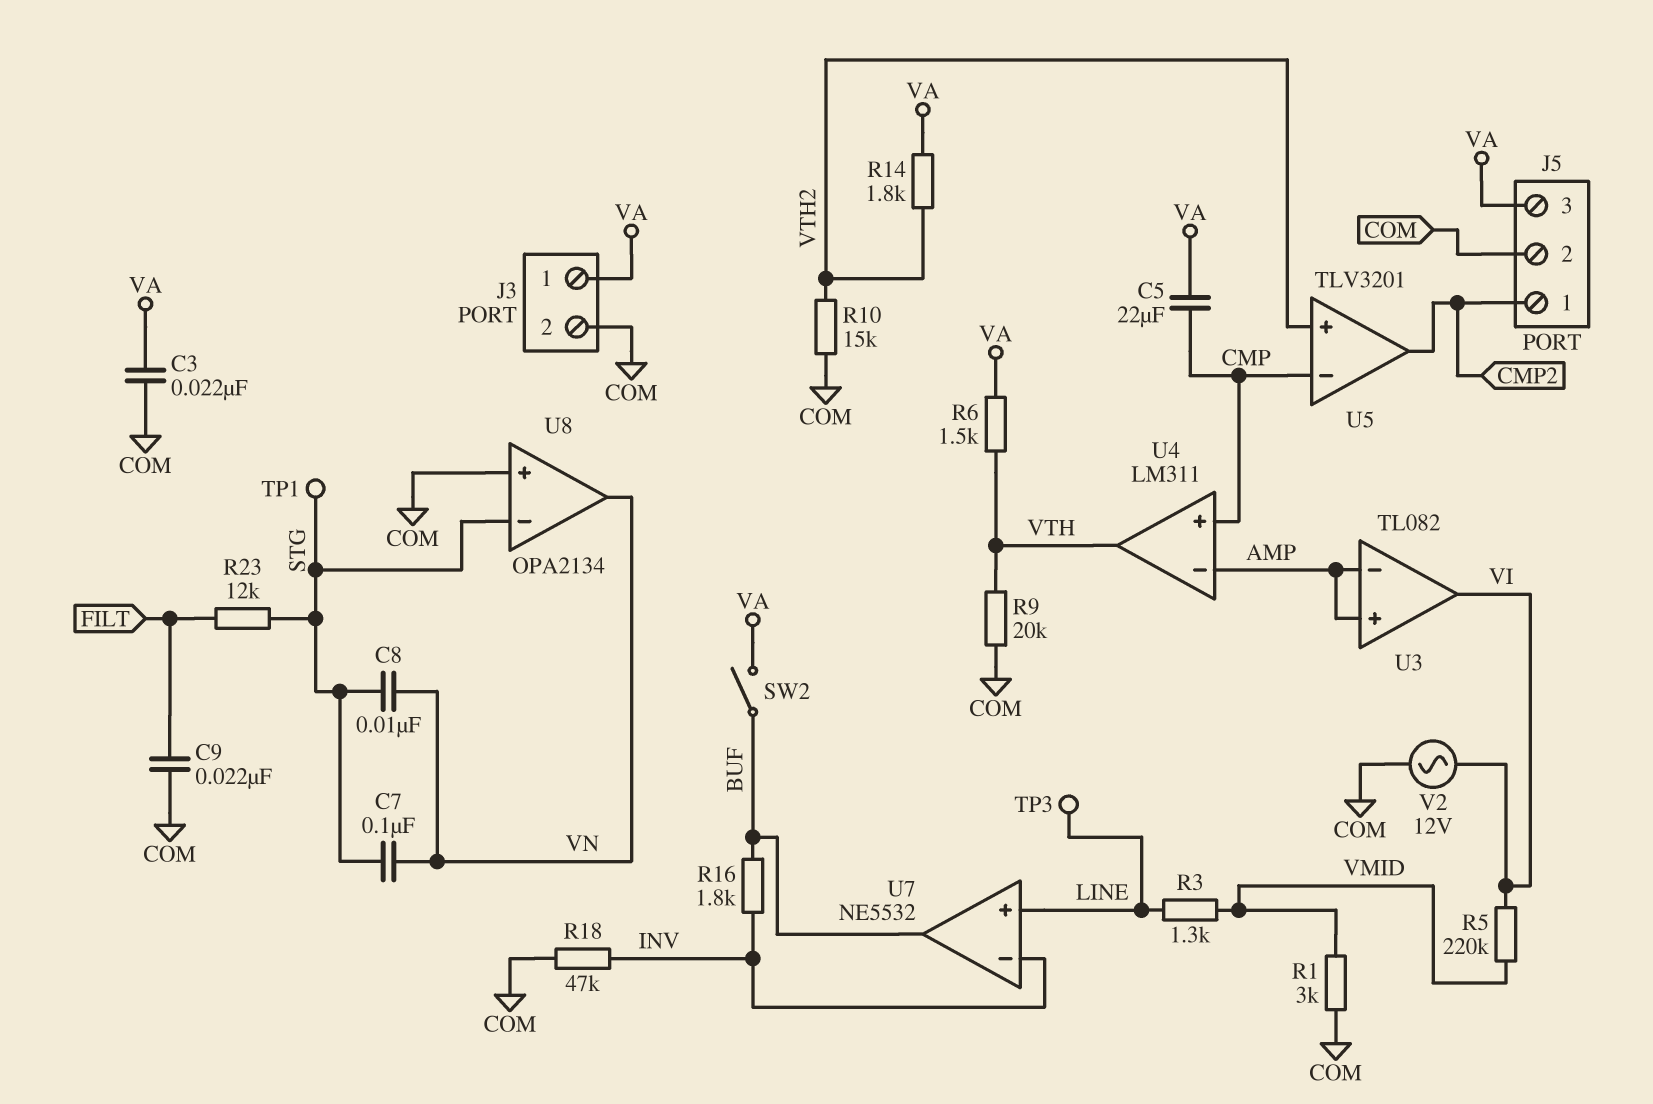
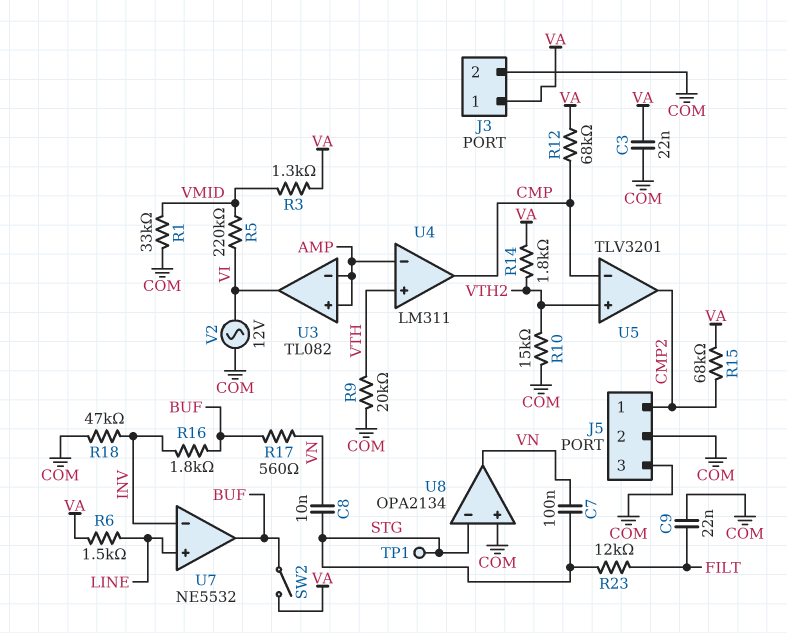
C5: 22uF (CMP, VA) -> none
J5 pin 3: VA -> COM
R1: 3k (COM, VMID) -> 33k (COM, VMID)
R3: 1.3k (LINE, VMID) -> 1.3k (VA, VMID)
R6: 1.5k (VA, VTH) -> 1.5k (LINE, VA)
R12: none -> 68k (CMP, VA)
R15: none -> 68k (CMP2, VA)
R17: none -> 560 (BUF, VN)
TP3: test point (LINE) -> none
U4 pin in+: CMP -> VTH
U4 pin out: VTH -> CMP

